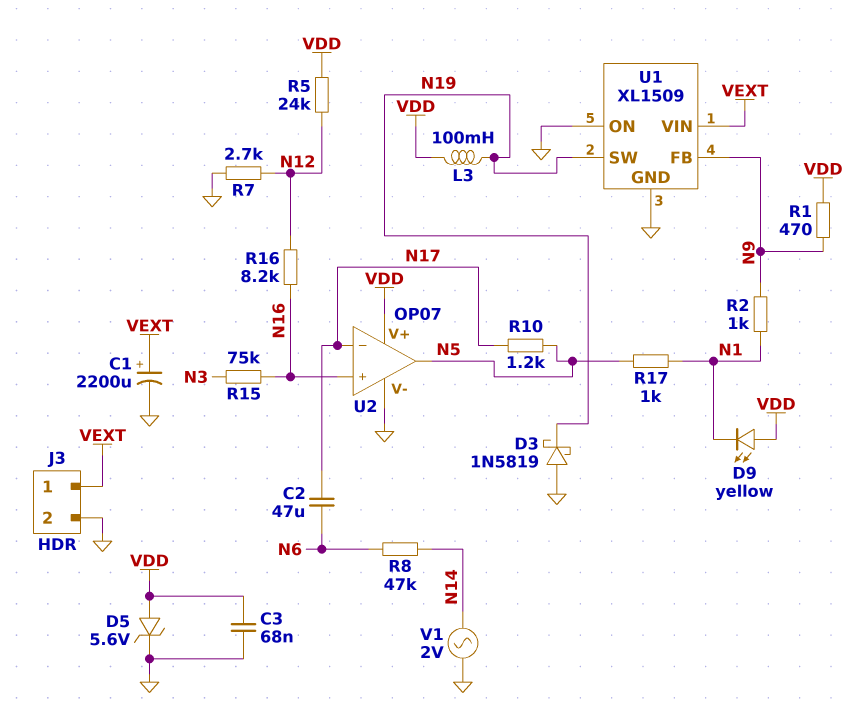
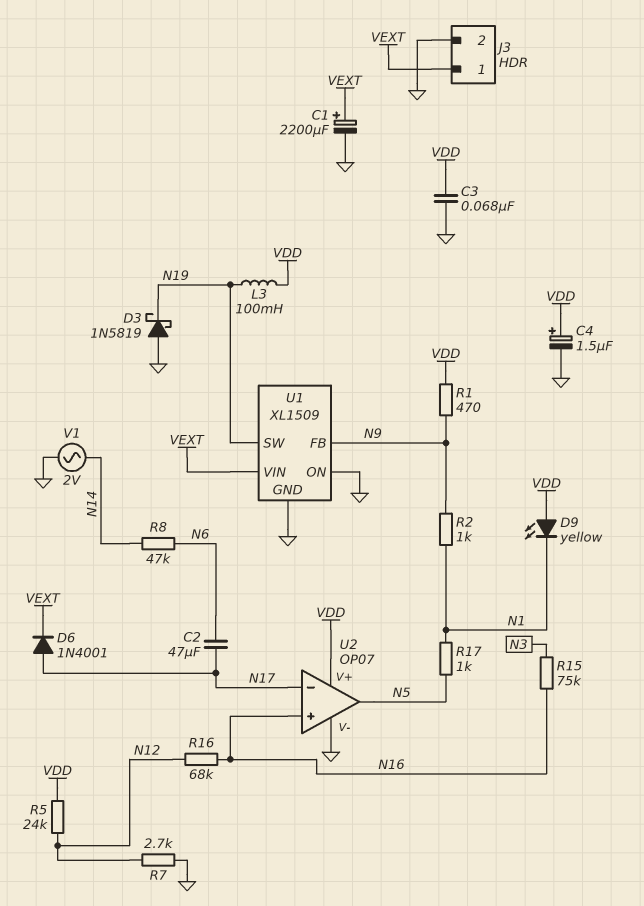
C4: none -> 1.5uF (plus VDD, minus GND)
D5: zener 5.6V (A VDD, K GND) -> none
D6: none -> diode 1N4001 (A N17, K VEXT)
R10: 1.2k (N5, N17) -> none
R16: 8.2k (N12, N16) -> 68k (N12, N16)

